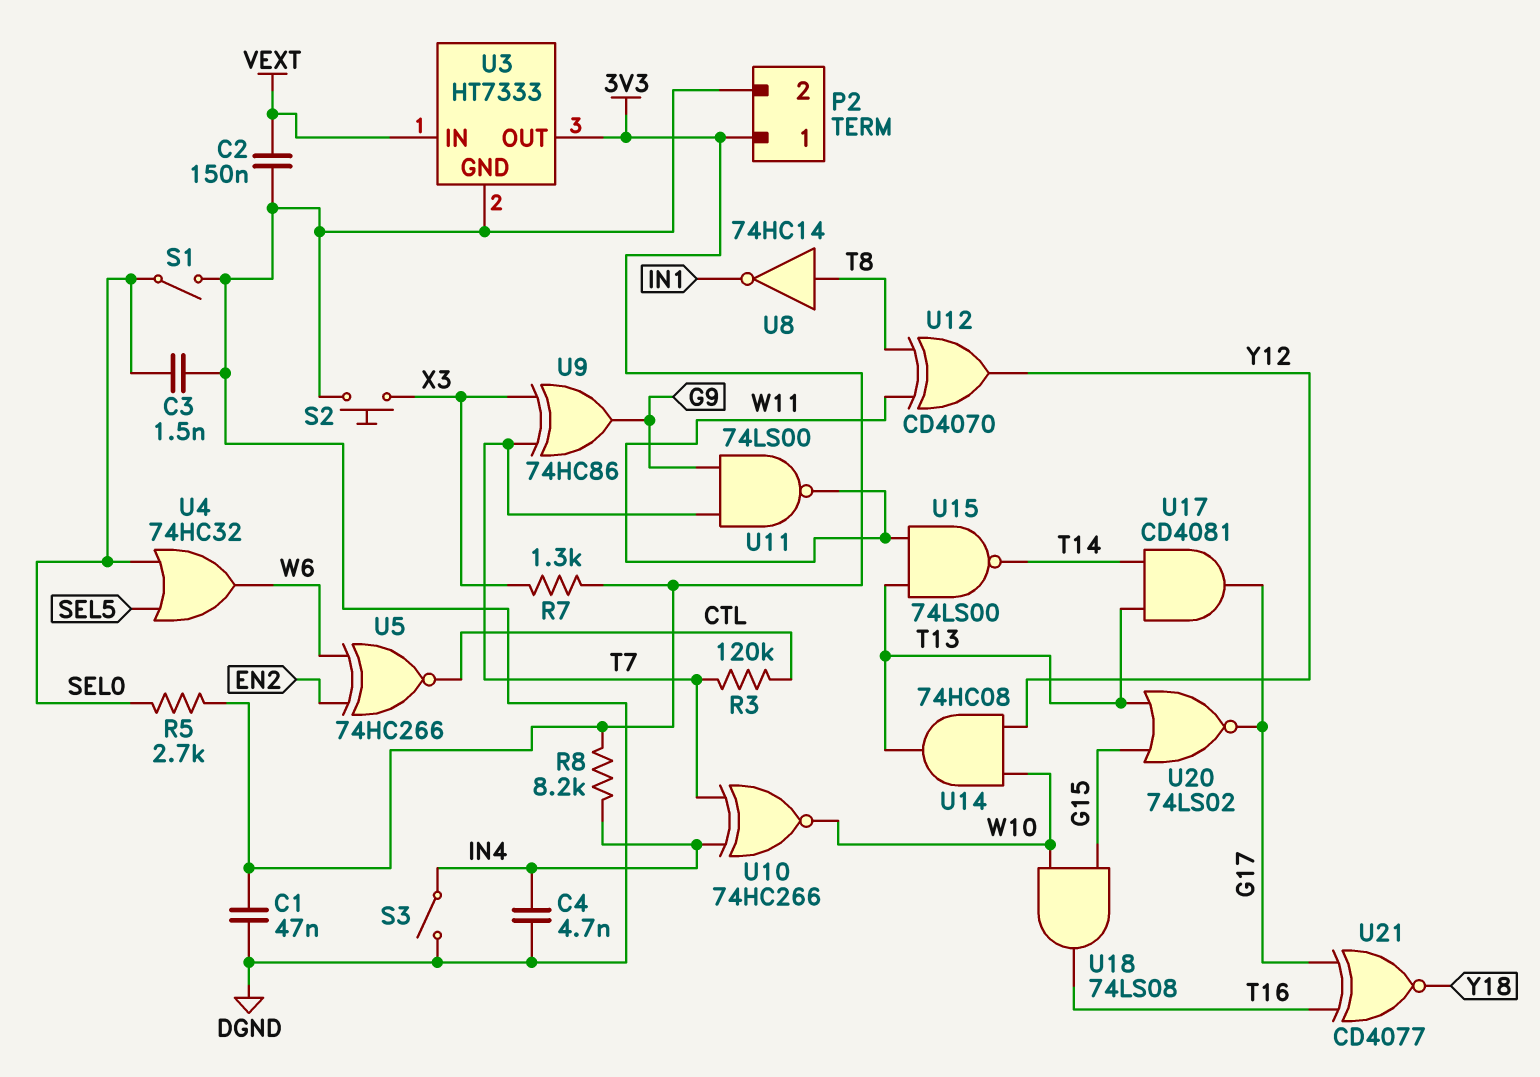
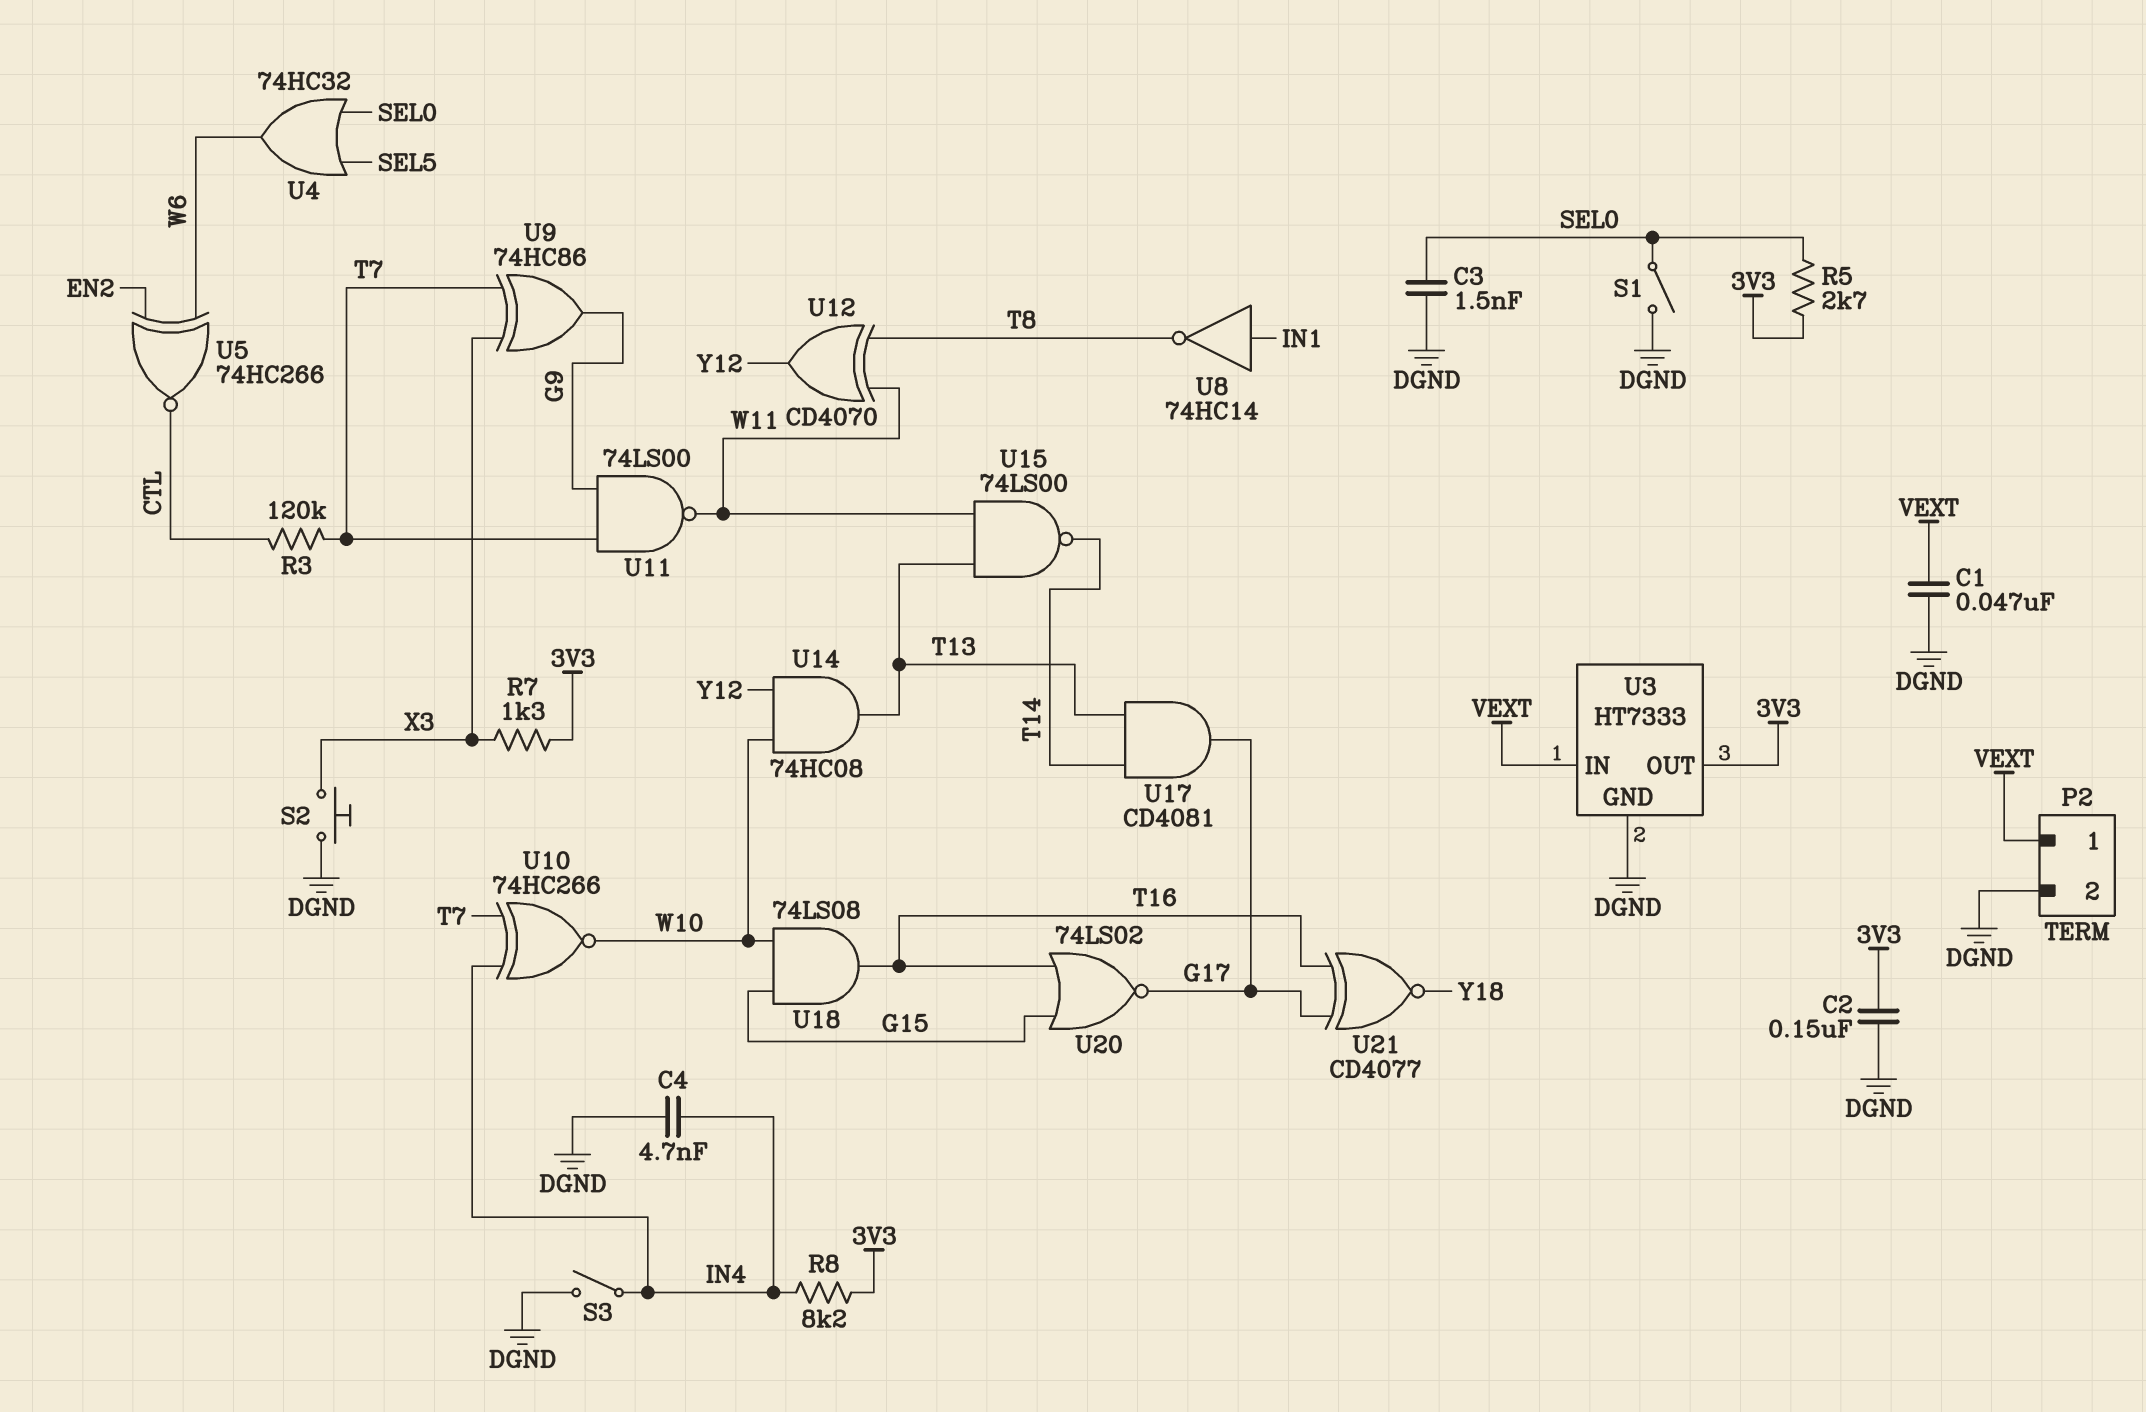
C1: 47nF (3V3, DGND) -> 47nF (DGND, VEXT)
C2: 150nF (DGND, VEXT) -> 150nF (3V3, DGND)
P2 pin 1: 3V3 -> VEXT
U8: NOT 74HC14 (in T8, out IN1) -> NOT 74HC14 (in IN1, out T8)
U20: NOR 74LS02 (in G15, in T13, out G17) -> NOR 74LS02 (in G15, in T16, out G17)

